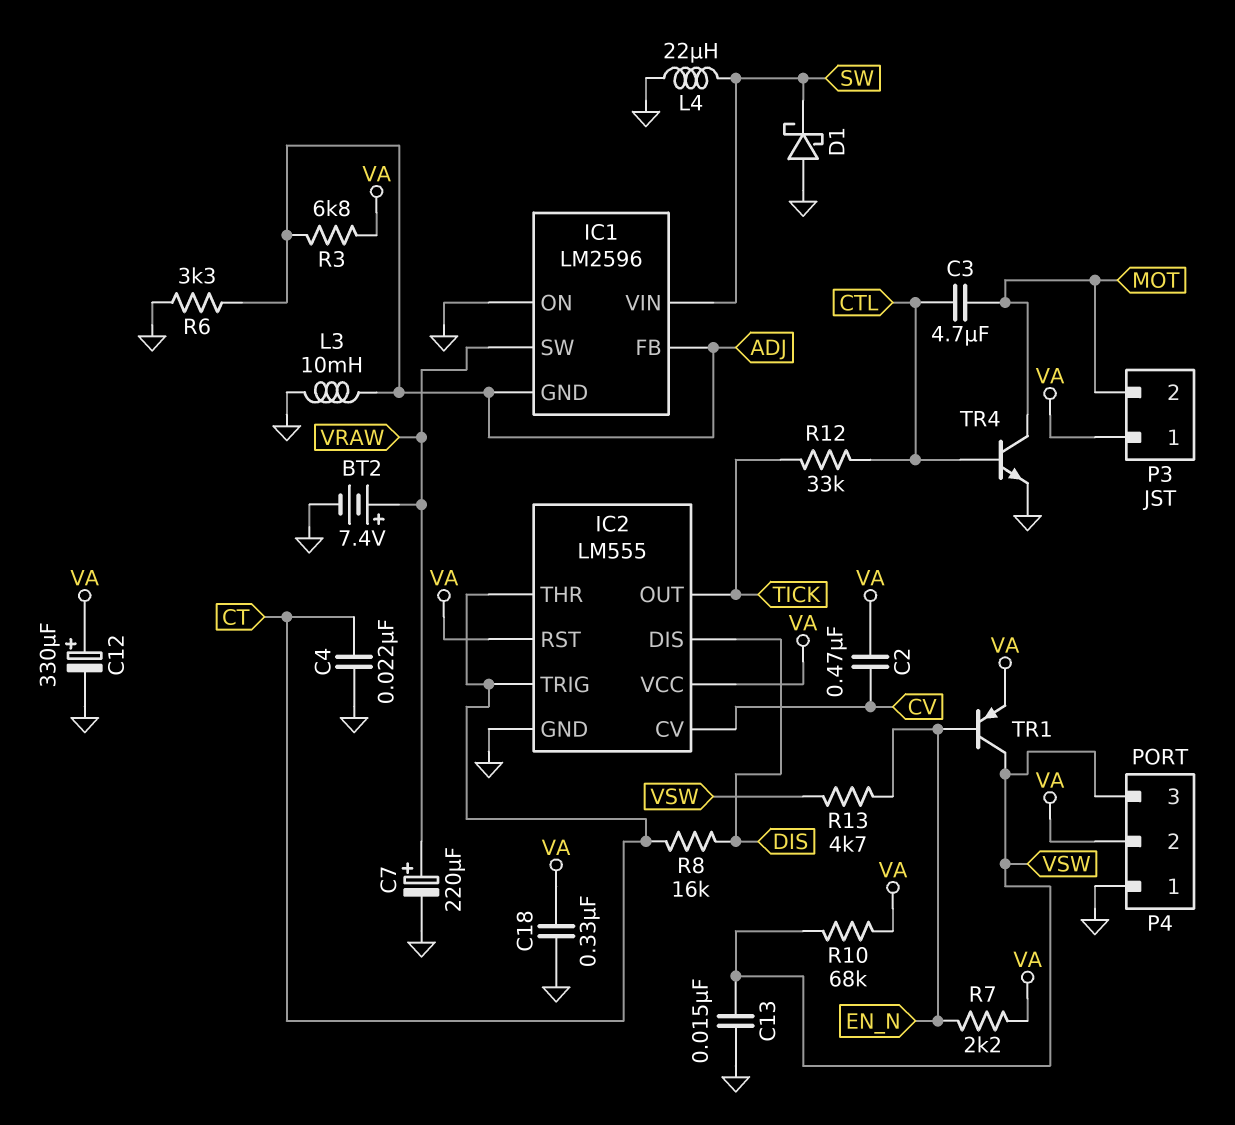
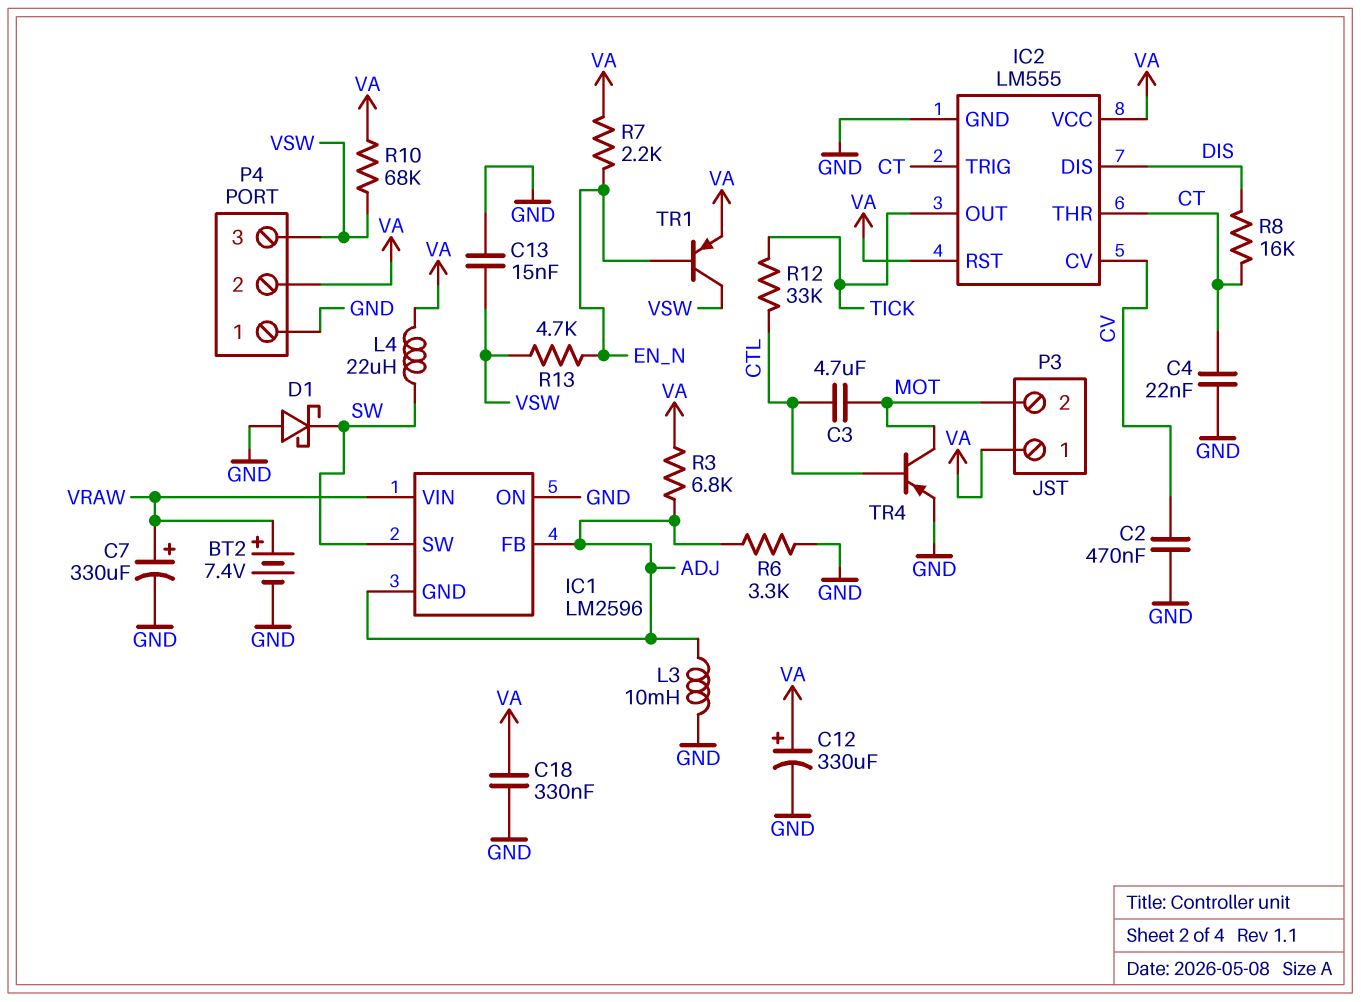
C2: 470nF (CV, VA) -> 470nF (CV, GND)
C7: 220uF (plus VRAW, minus GND) -> 330uF (plus VRAW, minus GND)
IC1 pin SW: VRAW -> SW
IC1 pin VIN: SW -> VRAW
L4: 22uH (GND, SW) -> 22uH (SW, VA)
TR4: NPN (B CTL, C MOT, E GND) -> PNP (B CTL, C MOT, E GND)

